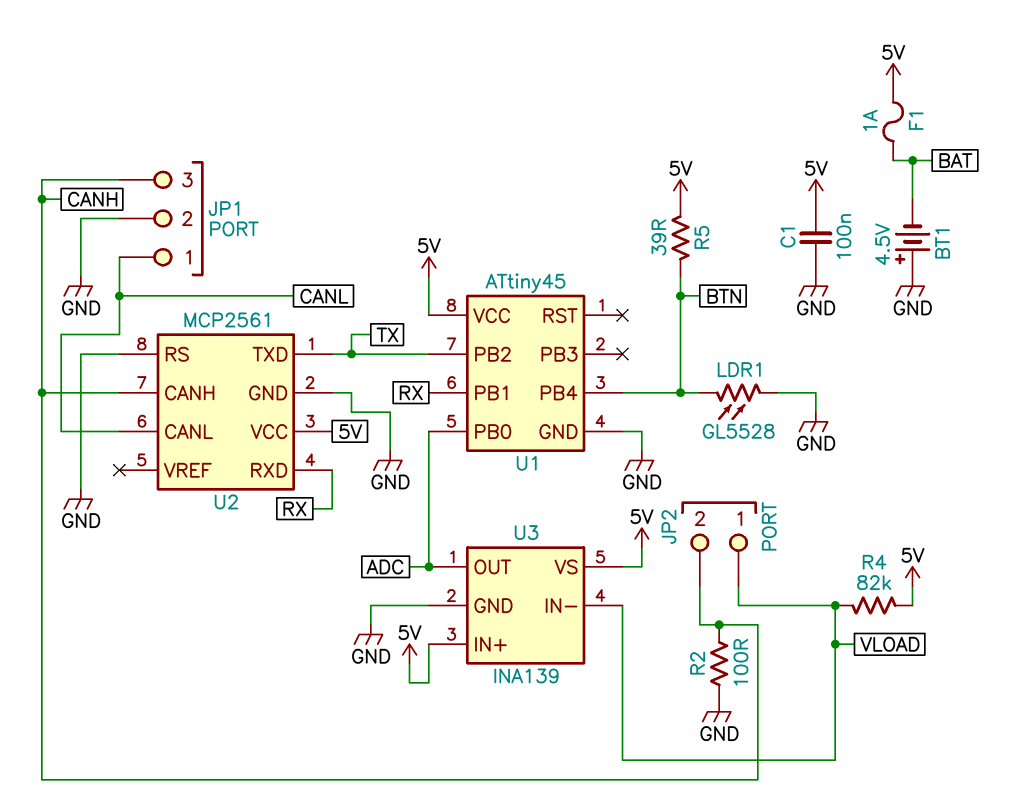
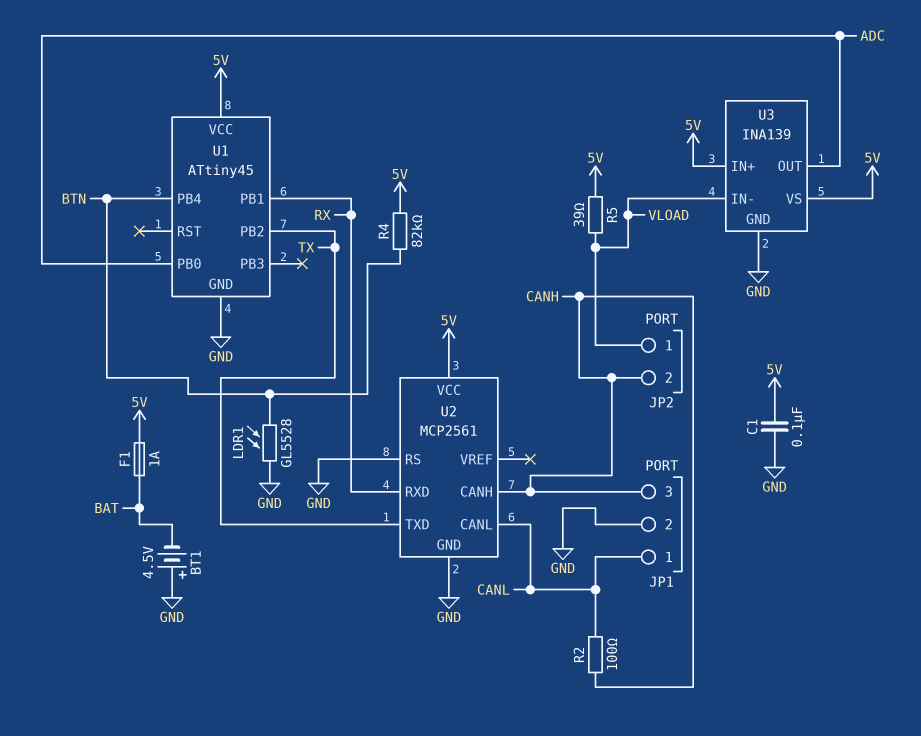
R2: 100 (CANH, GND) -> 100 (CANH, CANL)
R4: 82k (5V, VLOAD) -> 82k (5V, BTN)
R5: 39 (5V, BTN) -> 39 (5V, VLOAD)

